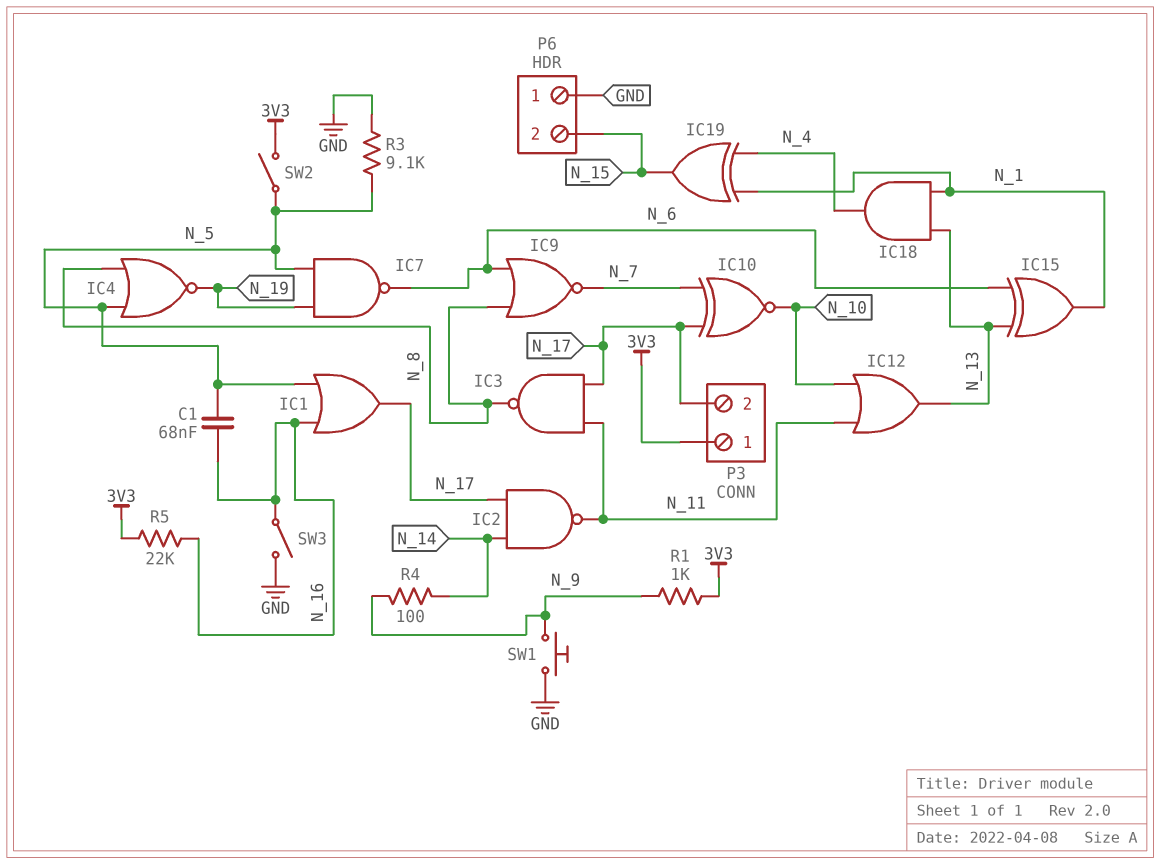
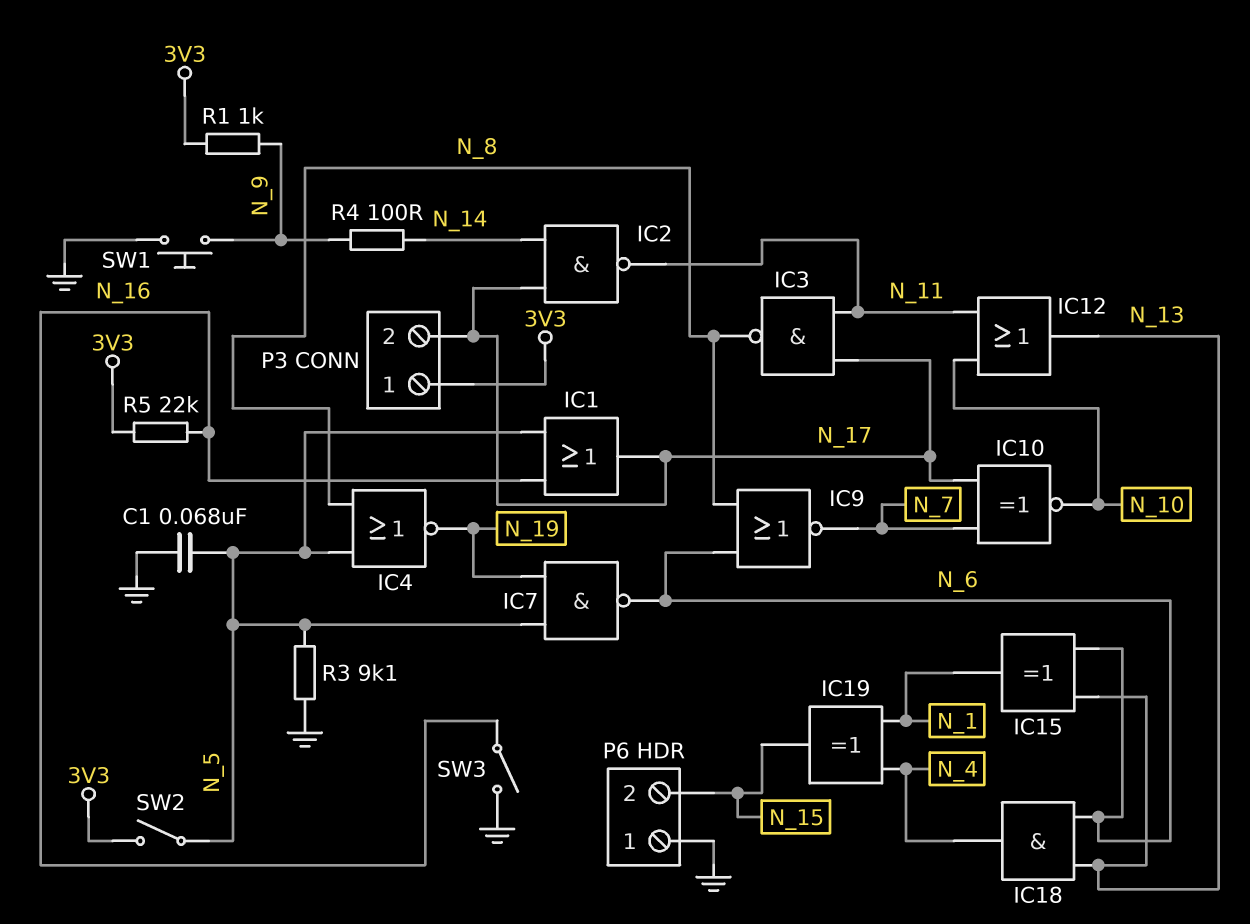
C1: 68nF (N_5, N_16) -> 68nF (GND, N_5)
IC18: AND (in N_1, in N_13, out N_4) -> AND (in N_6, in N_13, out N_4)

